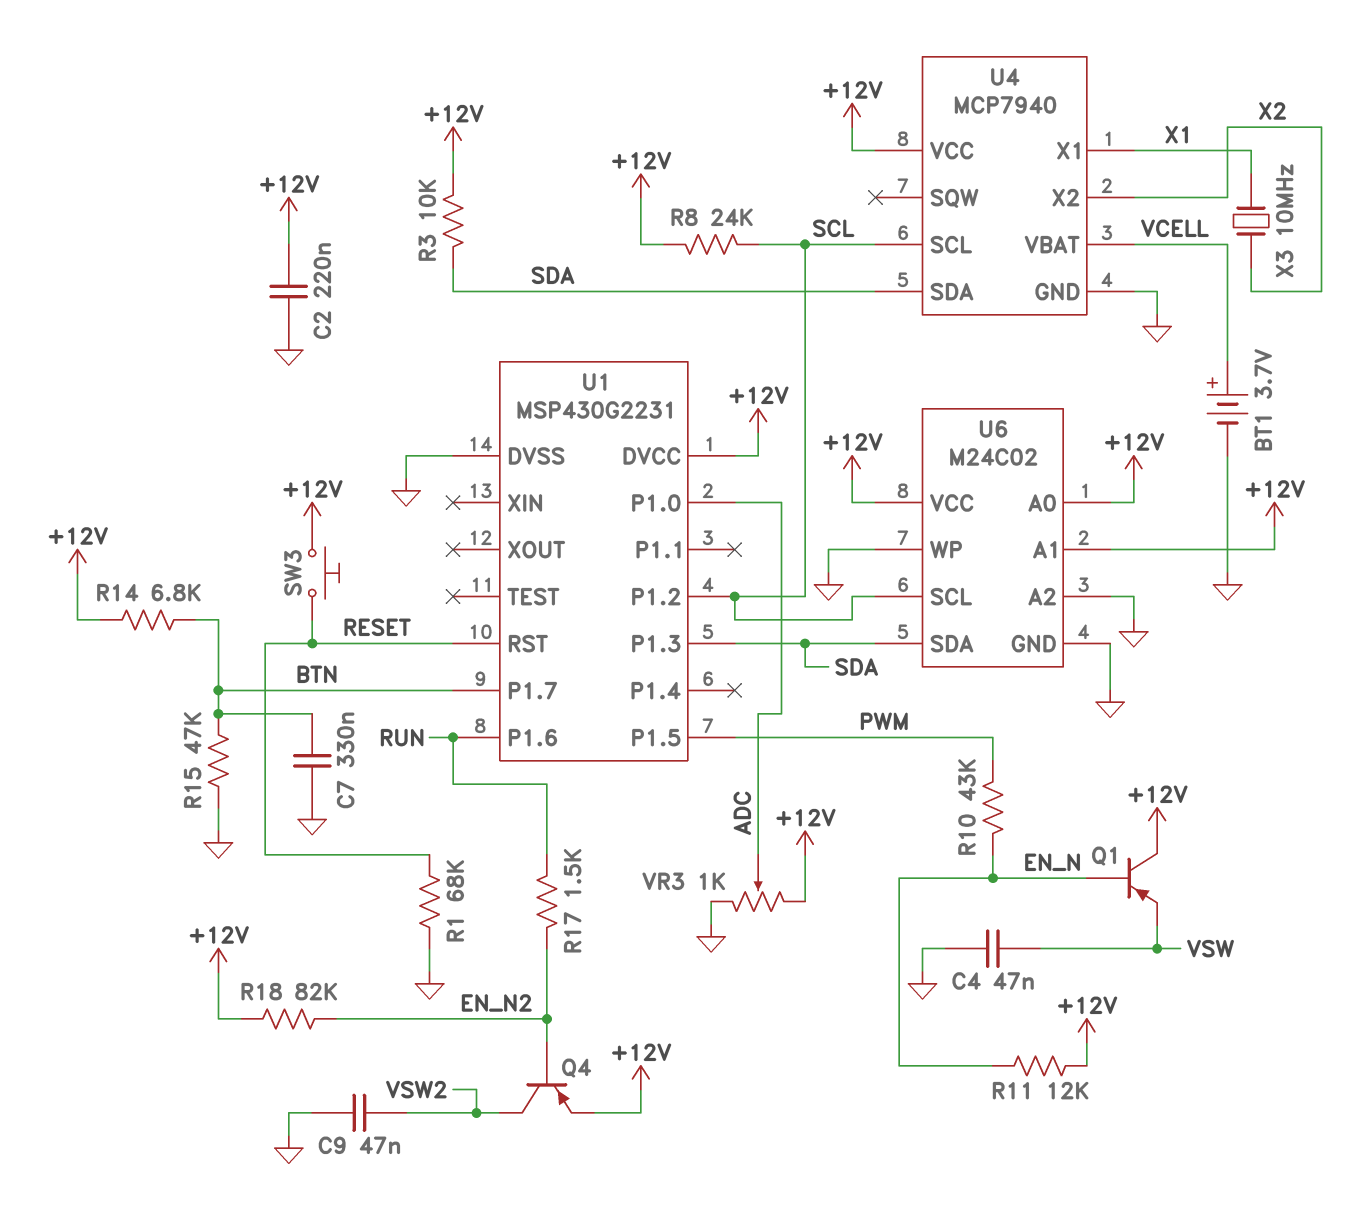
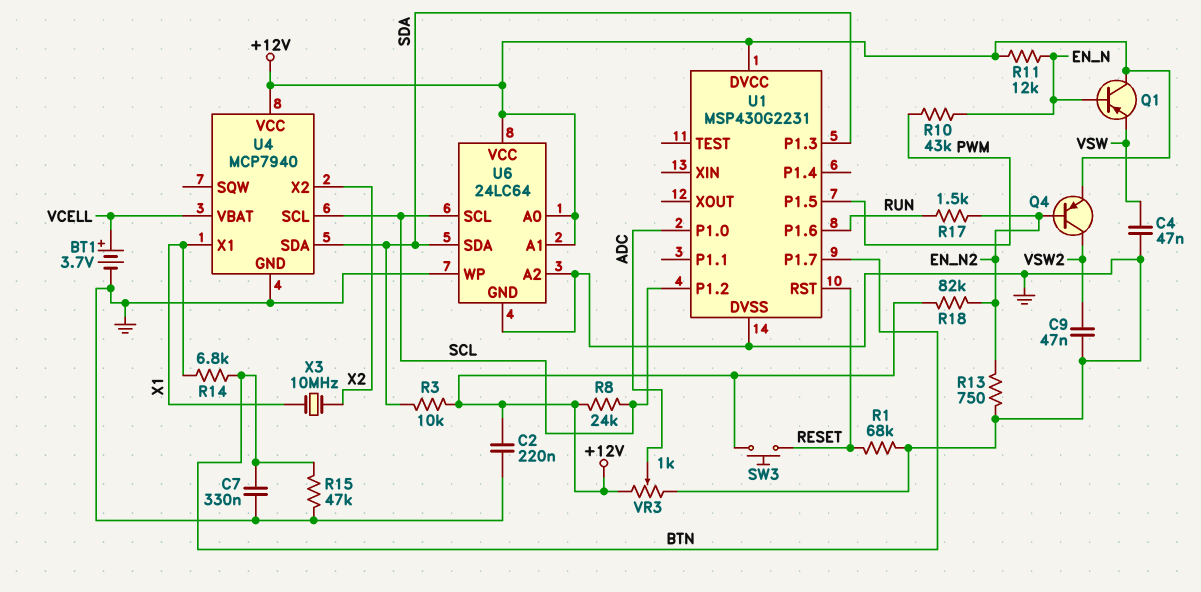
R13: none -> 750 (EN_N2, GND)
R14: 6.8k (+12V, BTN) -> 6.8k (BTN, X1)
U6: M24C02 -> 24LC64

